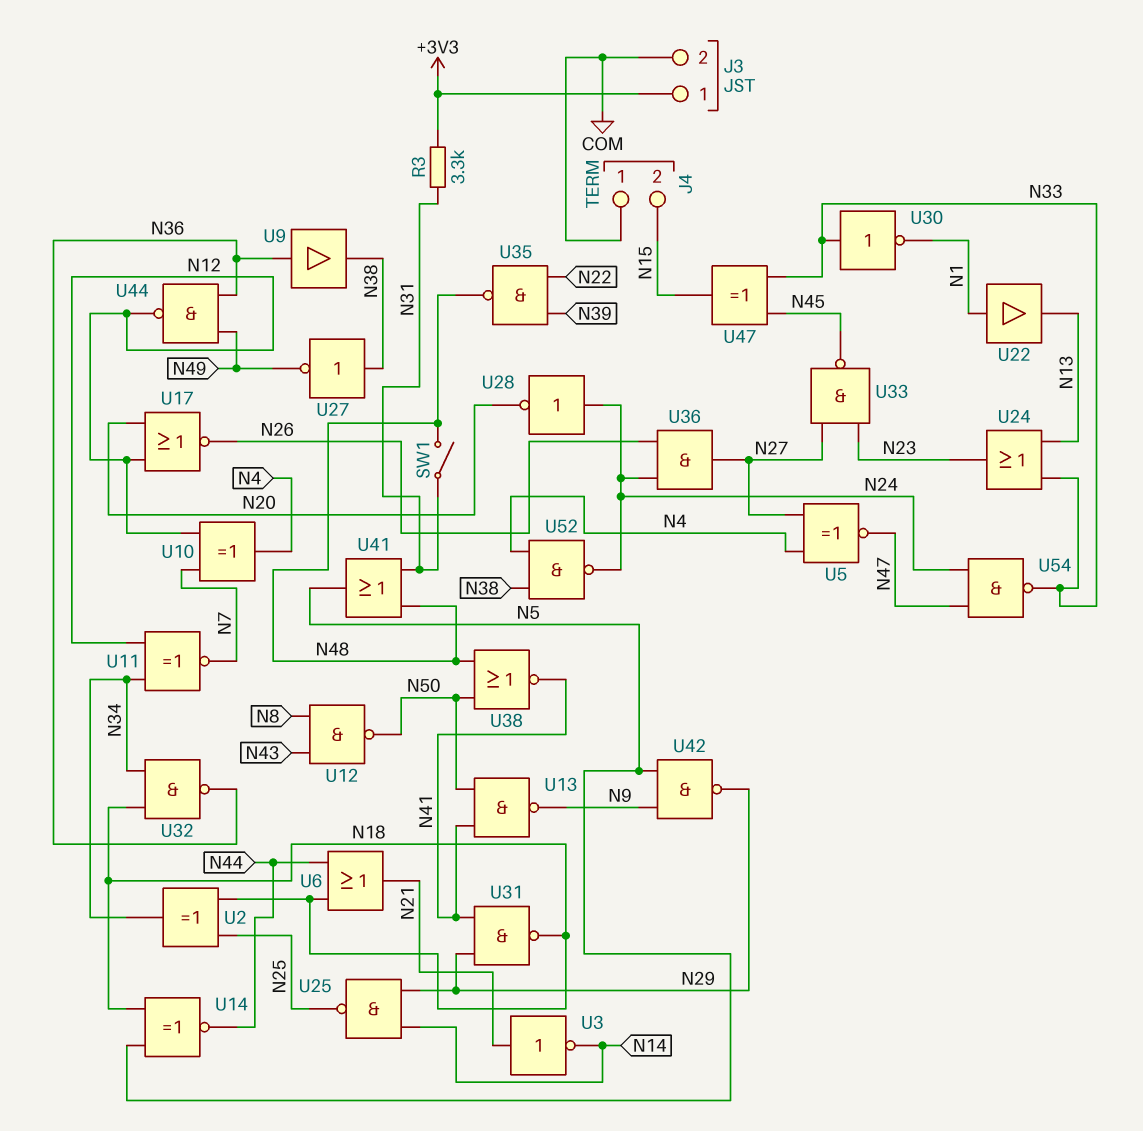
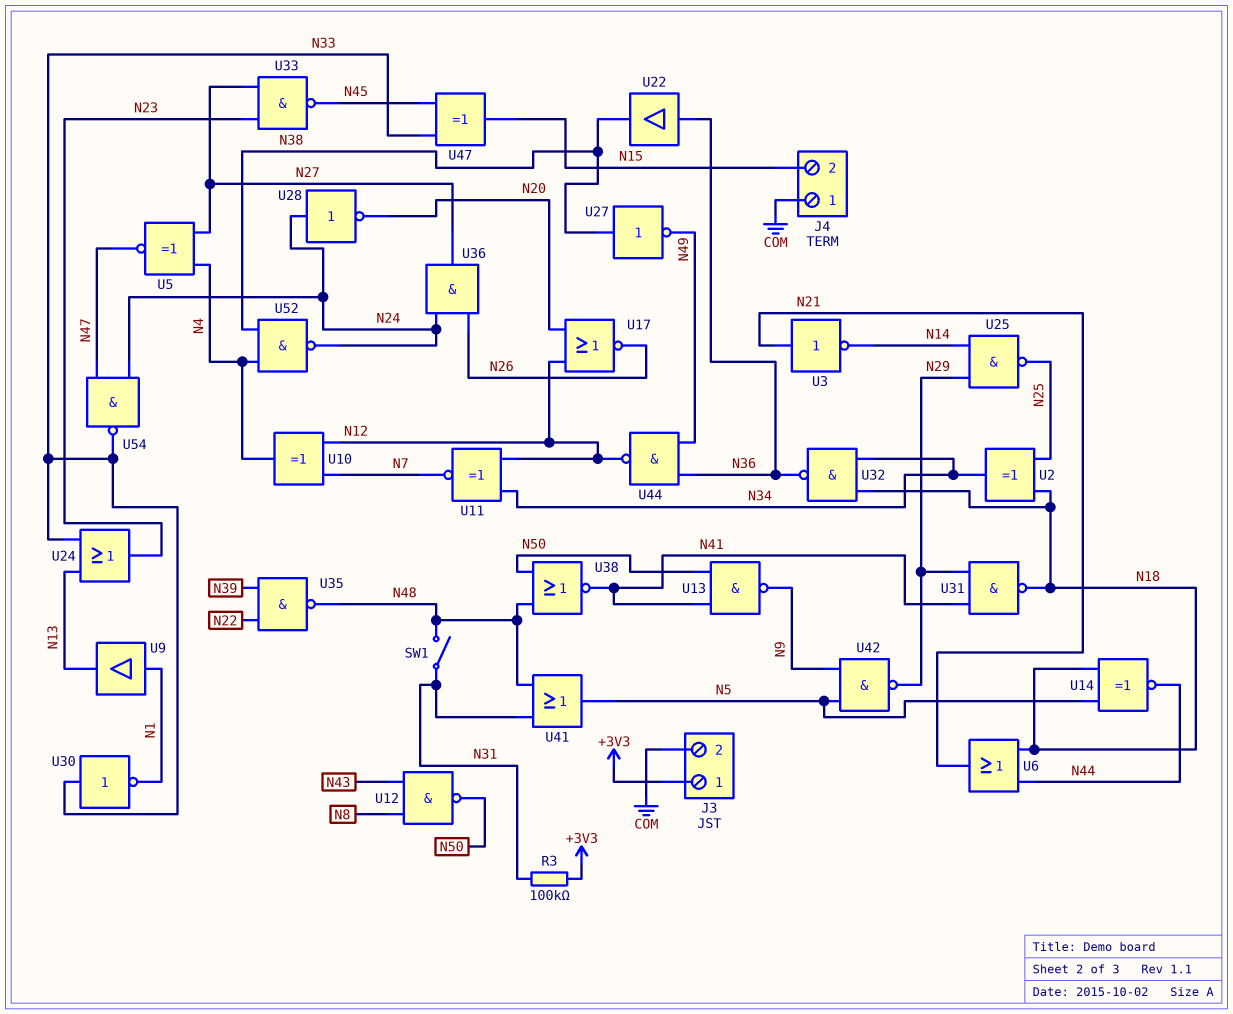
R3: 3.3k (+3V3, N31) -> 100k (+3V3, N31)
U9: buffer (in N36, out N38) -> buffer (in N1, out N13)
U22: buffer (in N1, out N13) -> buffer (in N36, out N38)

